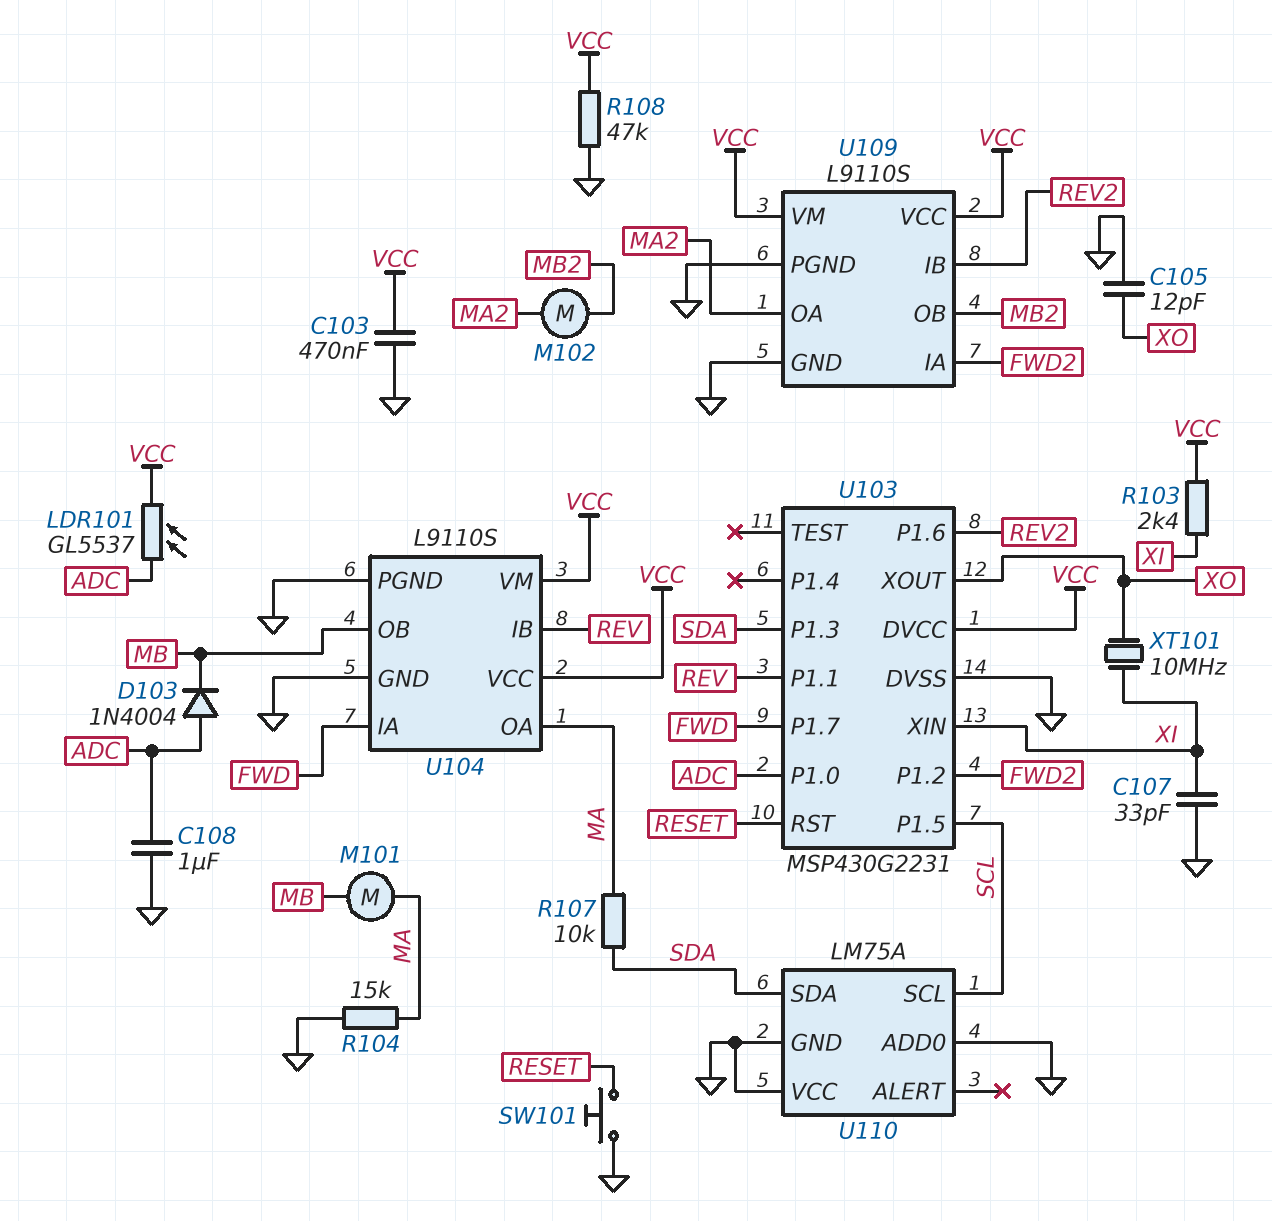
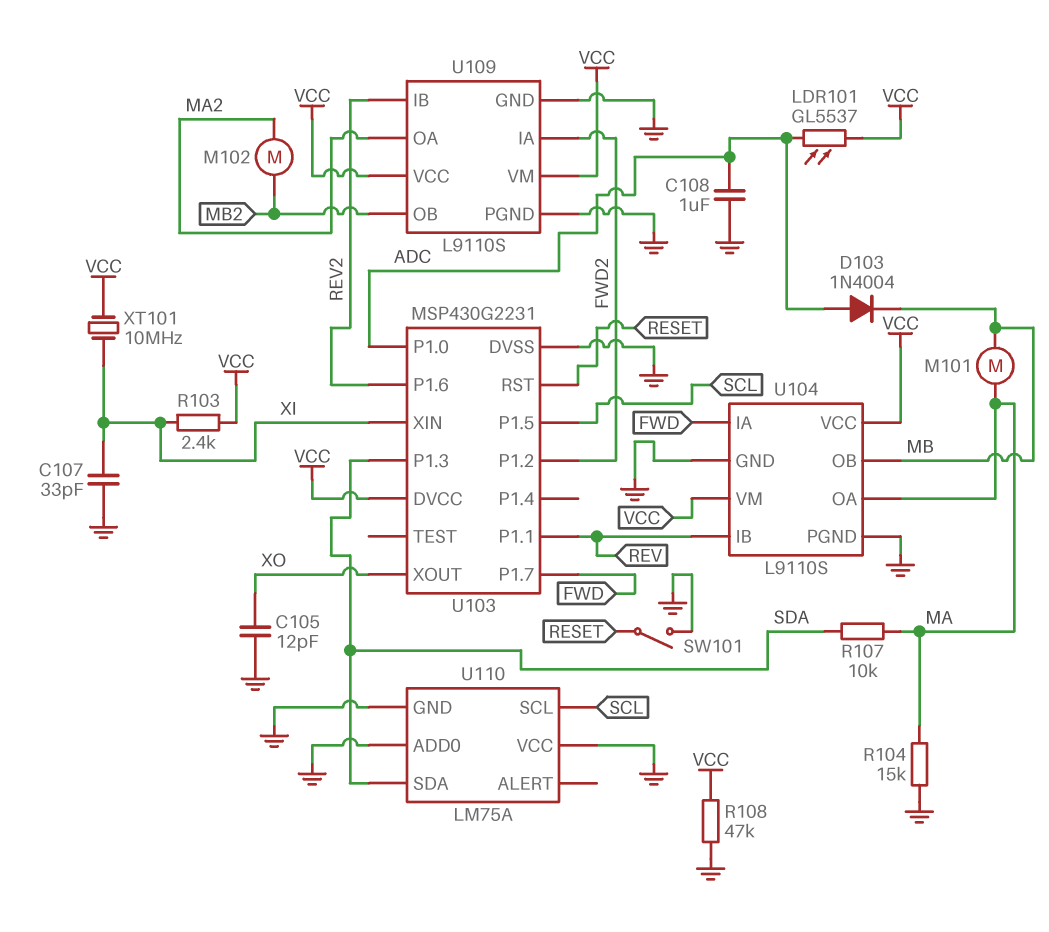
C103: 470nF (GND, VCC) -> none
SW101: button (GND, RESET) -> switch (GND, RESET)
XT101: 10MHz (XI, XO) -> 10MHz (VCC, XI)

